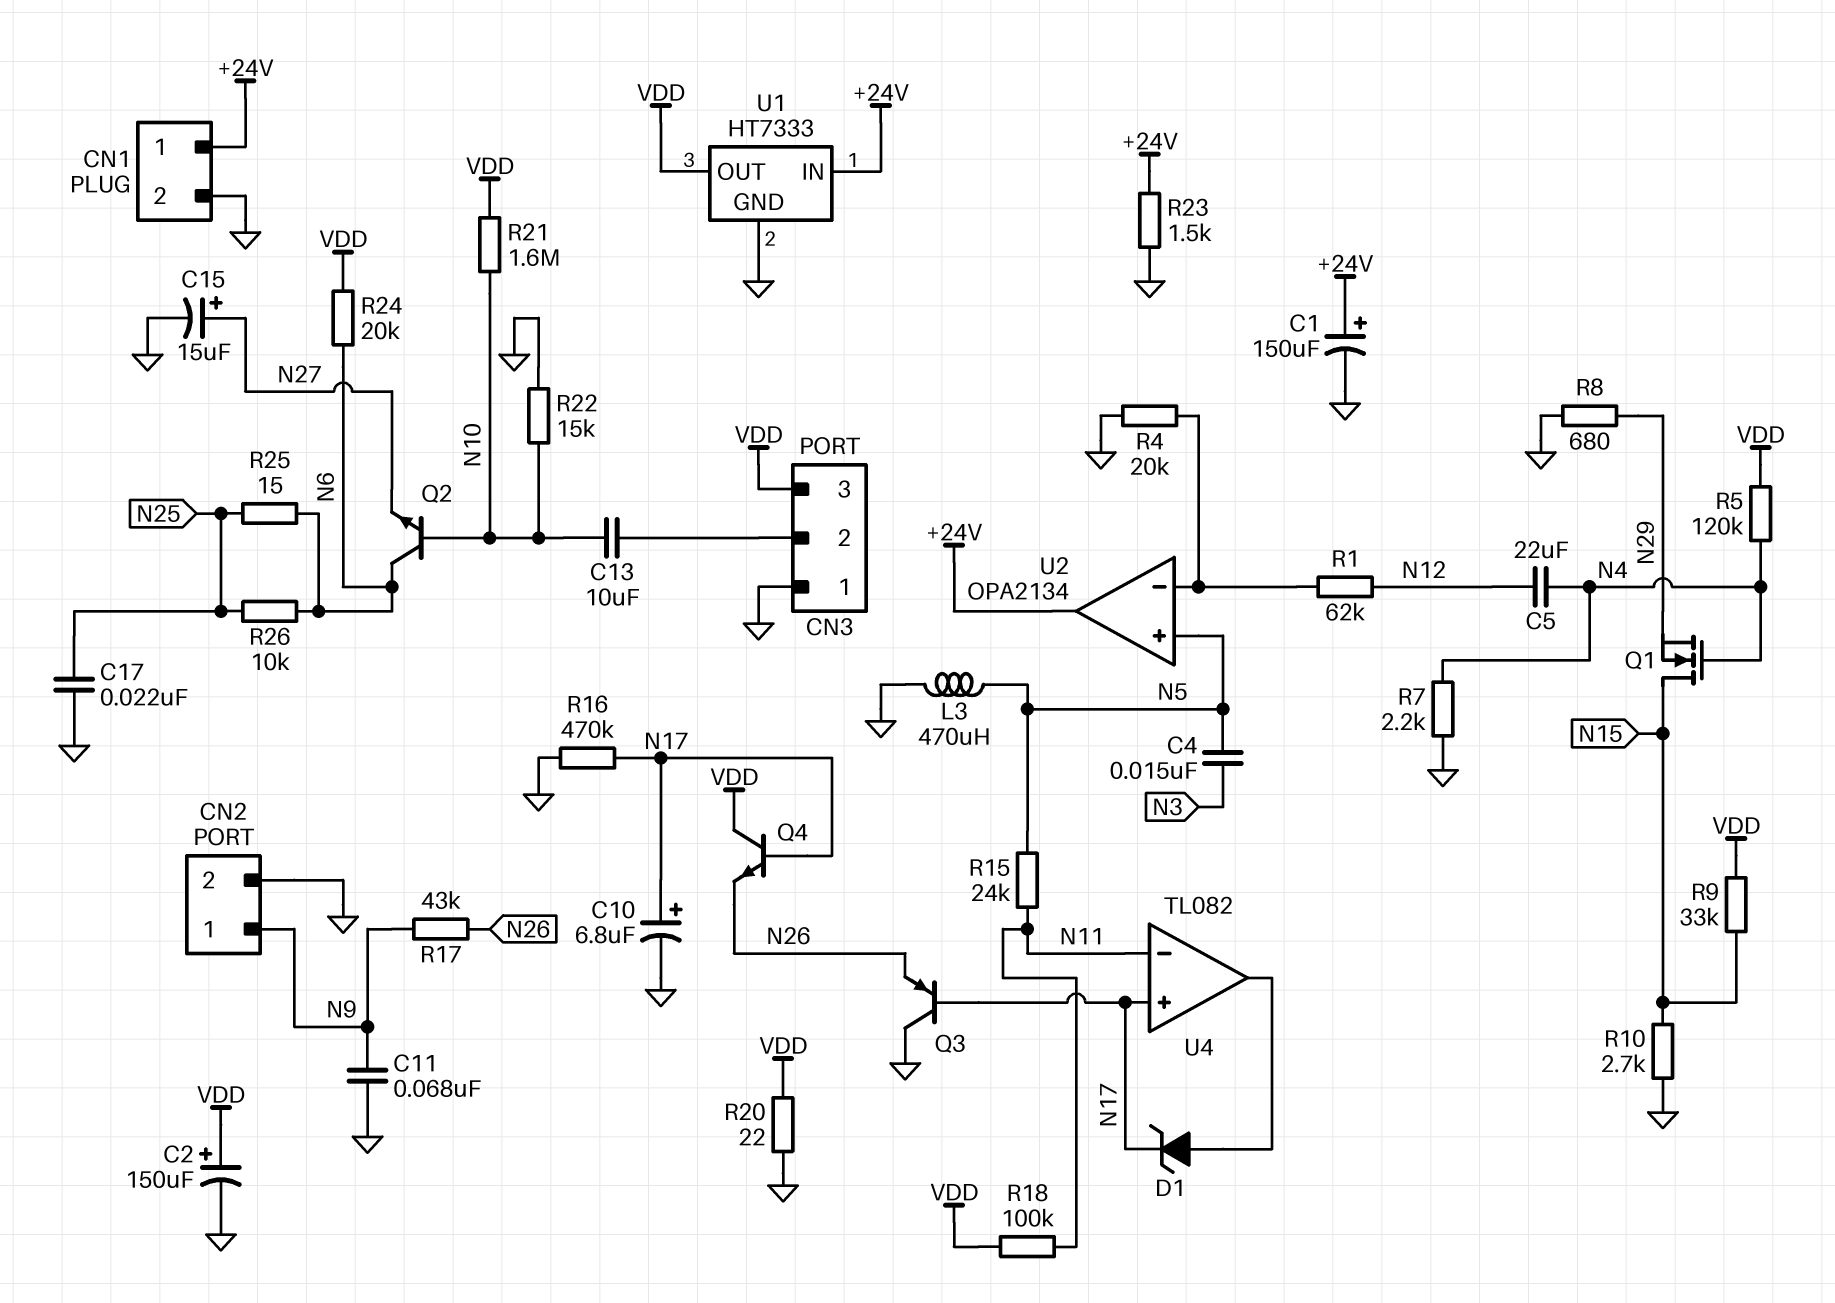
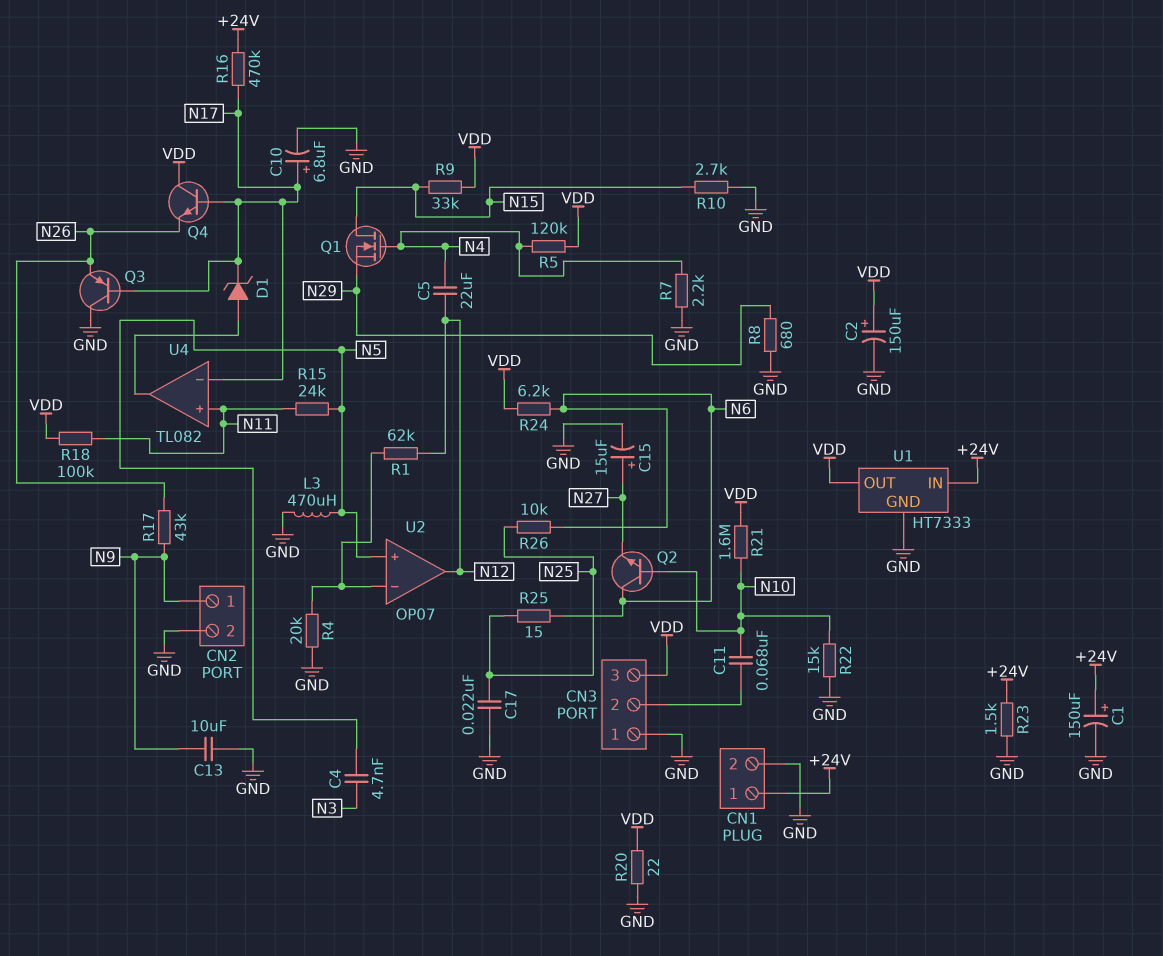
C4: 15nF (N3, N5) -> 4.7nF (N3, N5)
C11: 68nF (GND, N9) -> 68nF (CN3/2, N10)
C13: 10uF (CN3/2, N10) -> 10uF (GND, N9)
R16: 470k (GND, N17) -> 470k (+24V, N17)
R24: 20k (N6, VDD) -> 6.2k (N6, VDD)
U2: OPA2134 -> OP07
U2 pin out: +24V -> N12
U4 pin in+: N17 -> N11
U4 pin in-: N11 -> N17

